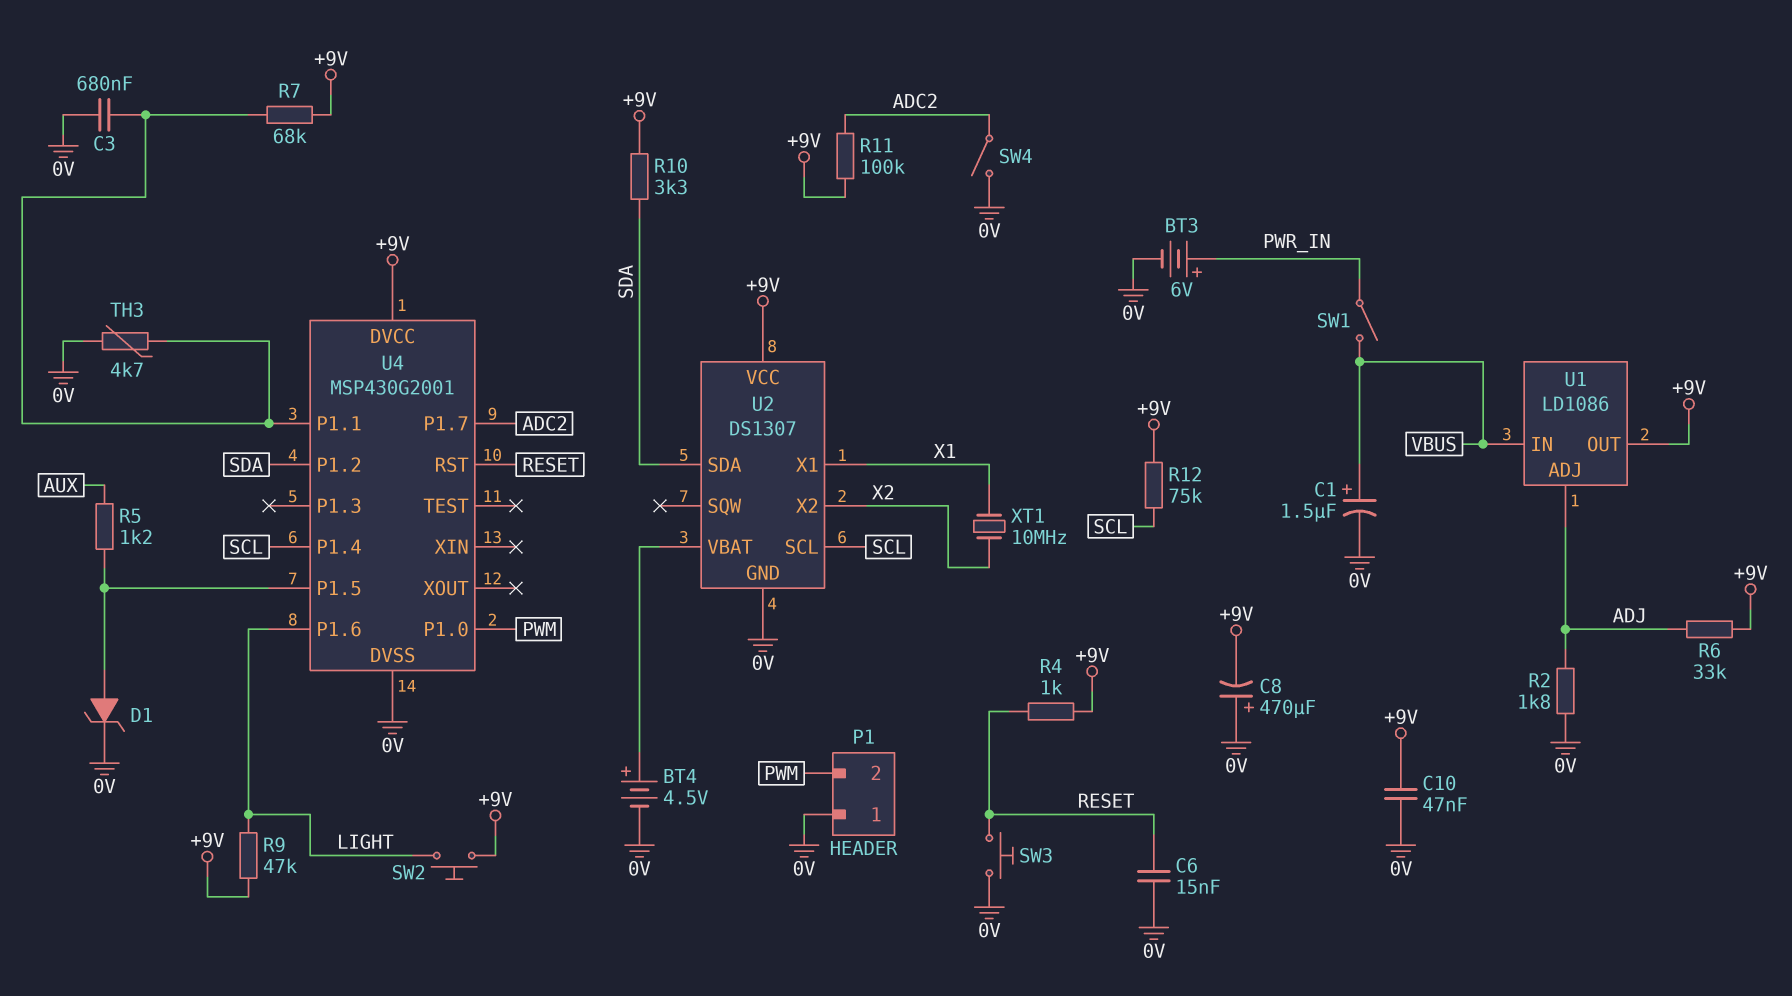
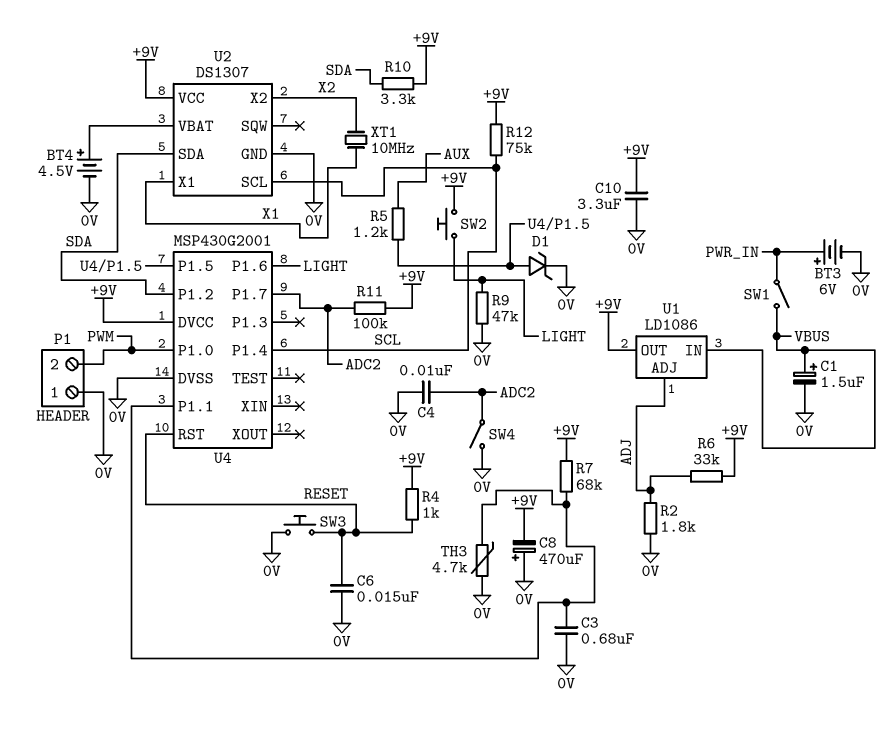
C4: none -> 10nF (0V, ADC2)
C10: 47nF (+9V, 0V) -> 3.3uF (+9V, 0V)
R9: 47k (+9V, LIGHT) -> 47k (0V, LIGHT)

